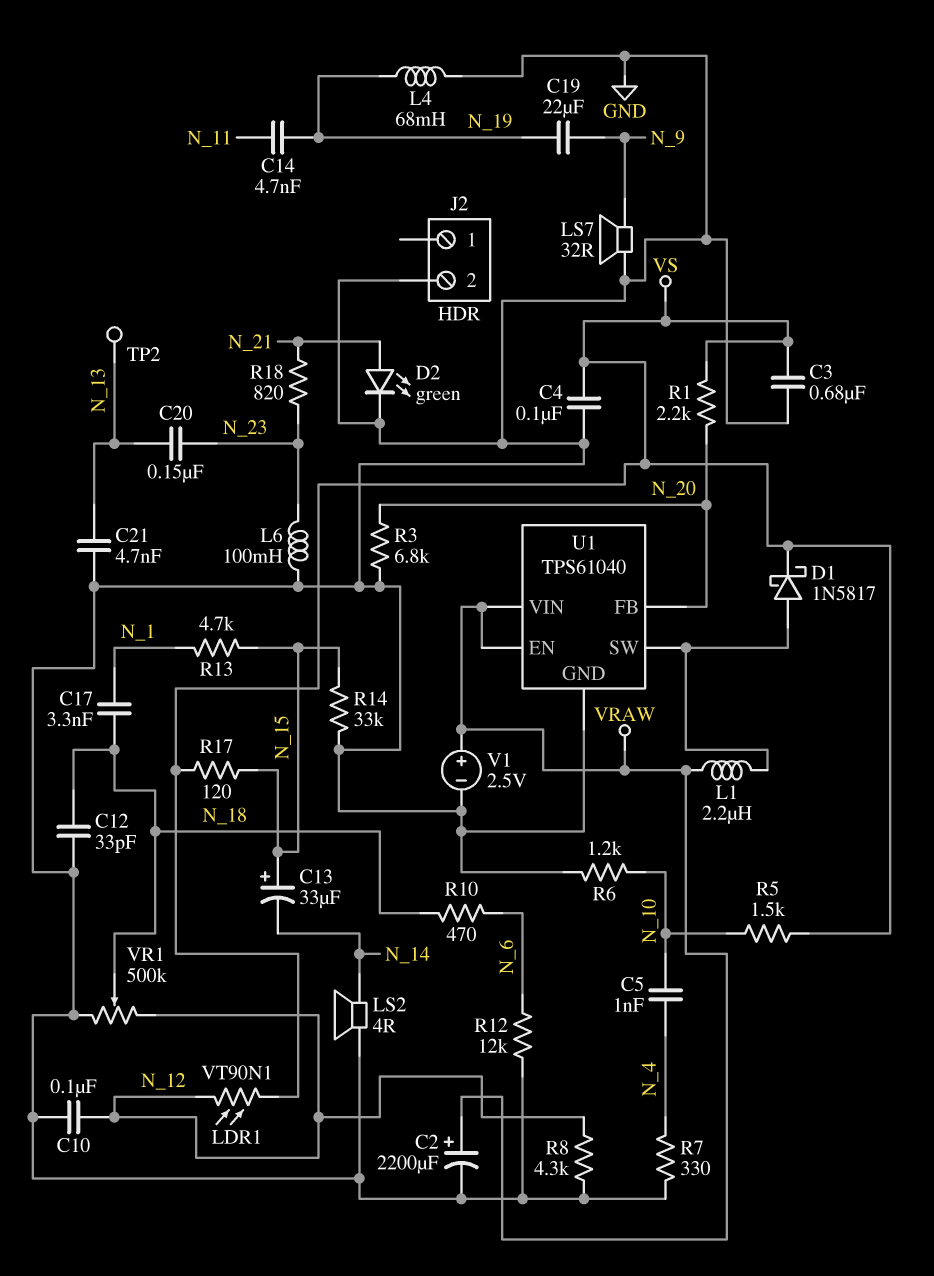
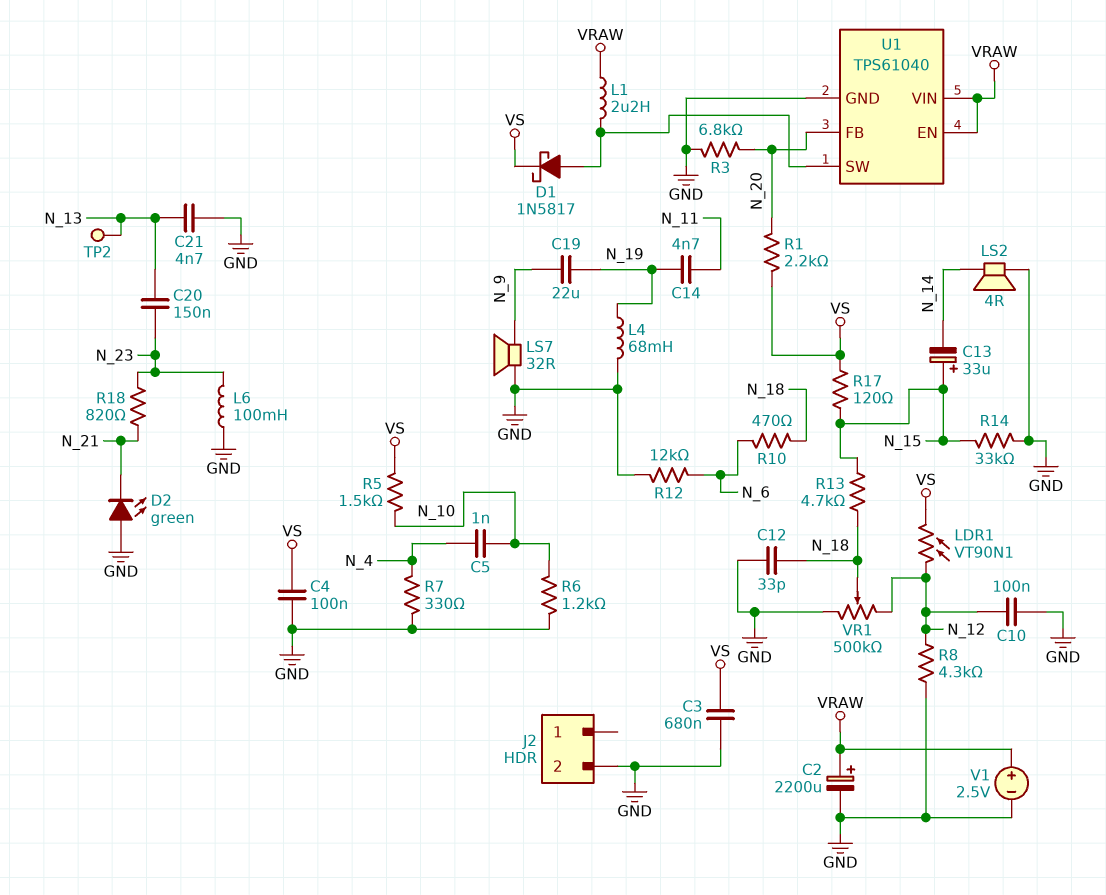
C17: 3.3nF (N_1, N_18) -> none
D2: LED green (A N_21, K GND) -> LED green (A GND, K N_21)
R13: 4.7k (N_1, N_15) -> 4.7k (N_15, N_18)

